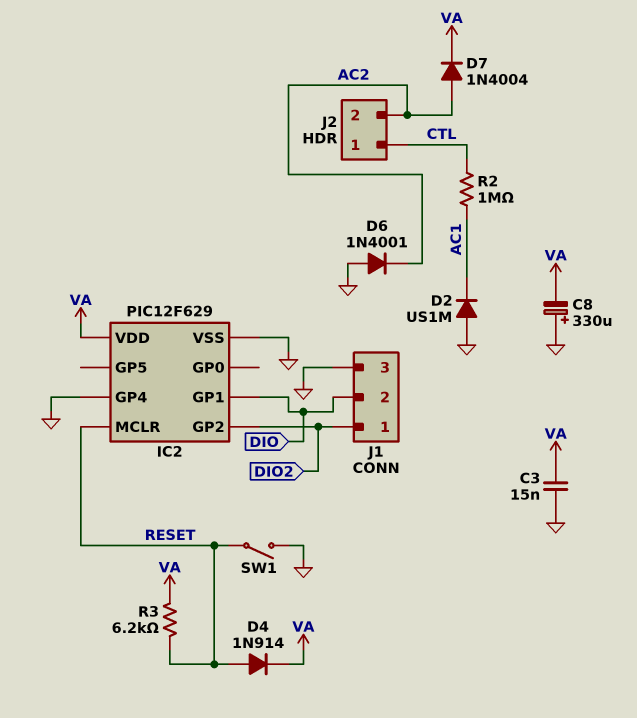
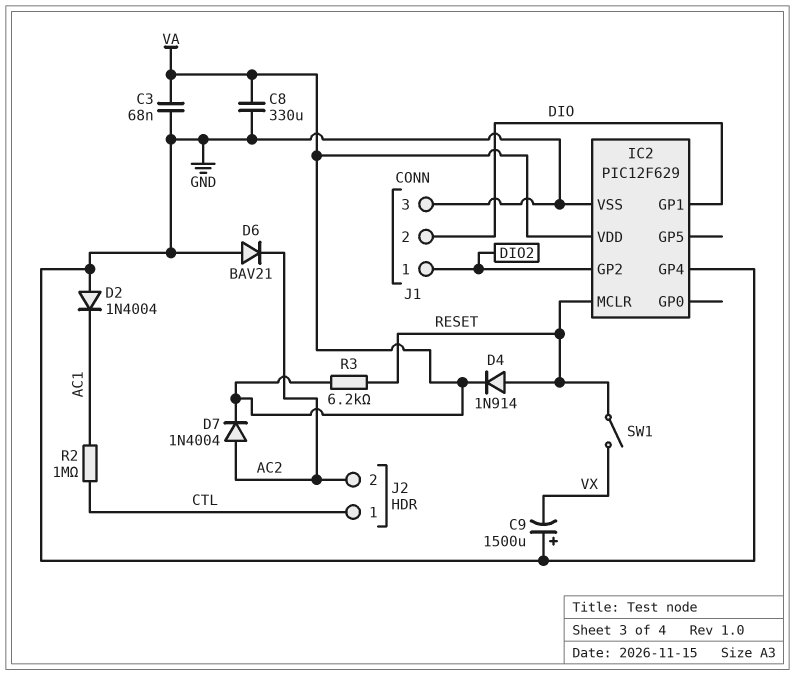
C3: 15nF (GND, VA) -> 68nF (GND, VA)
C8: 330uF (plus GND, minus VA) -> 330uF (GND, VA)
C9: none -> 1500uF (plus GND, minus VX)
D2: diode US1M (A GND, K AC1) -> diode 1N4004 (A GND, K AC1)
D6: diode 1N4001 (A GND, K AC2) -> diode BAV21 (A GND, K AC2)
SW1: switch (GND, RESET) -> switch (RESET, VX)

